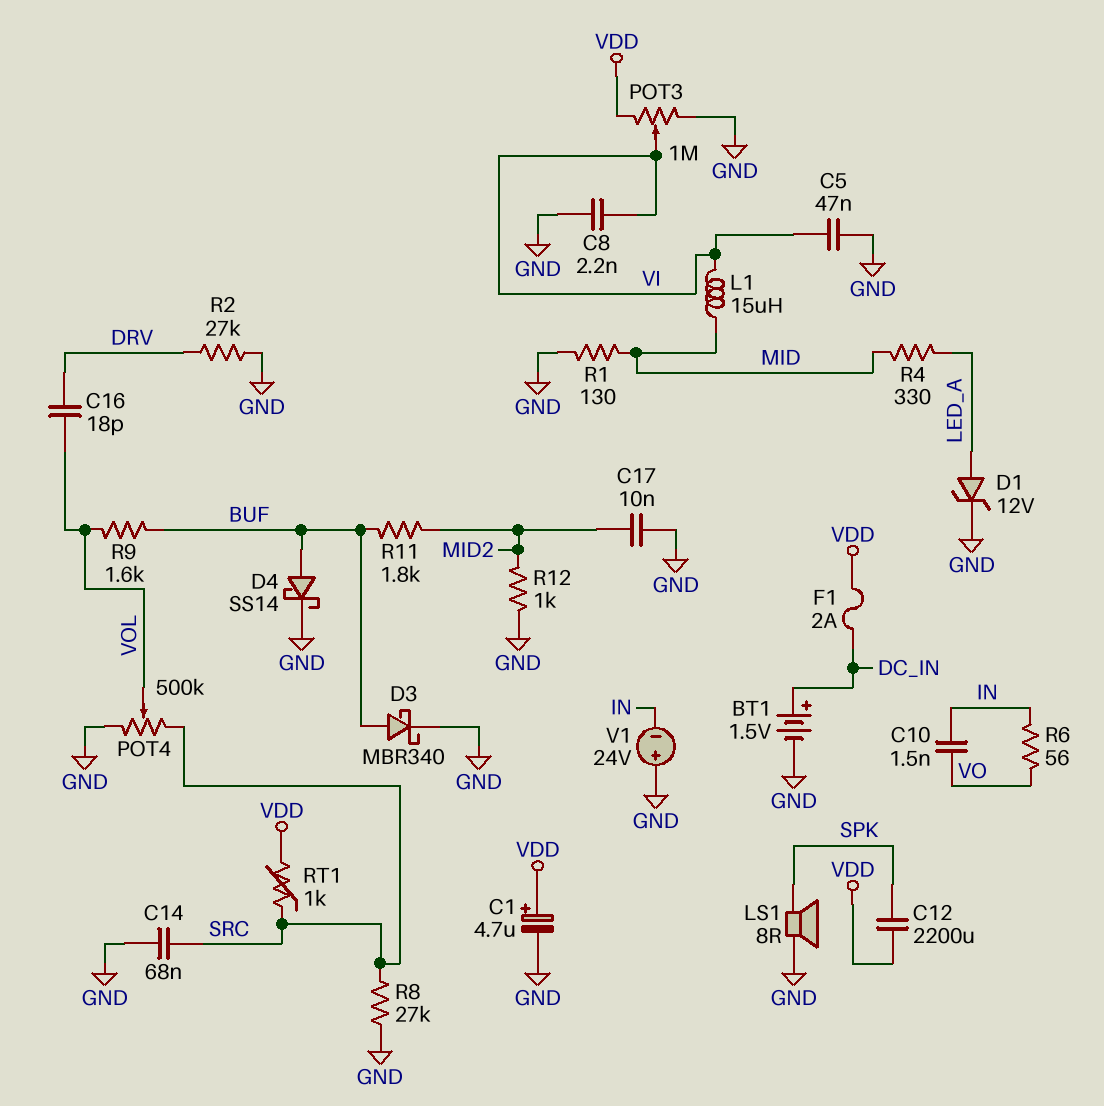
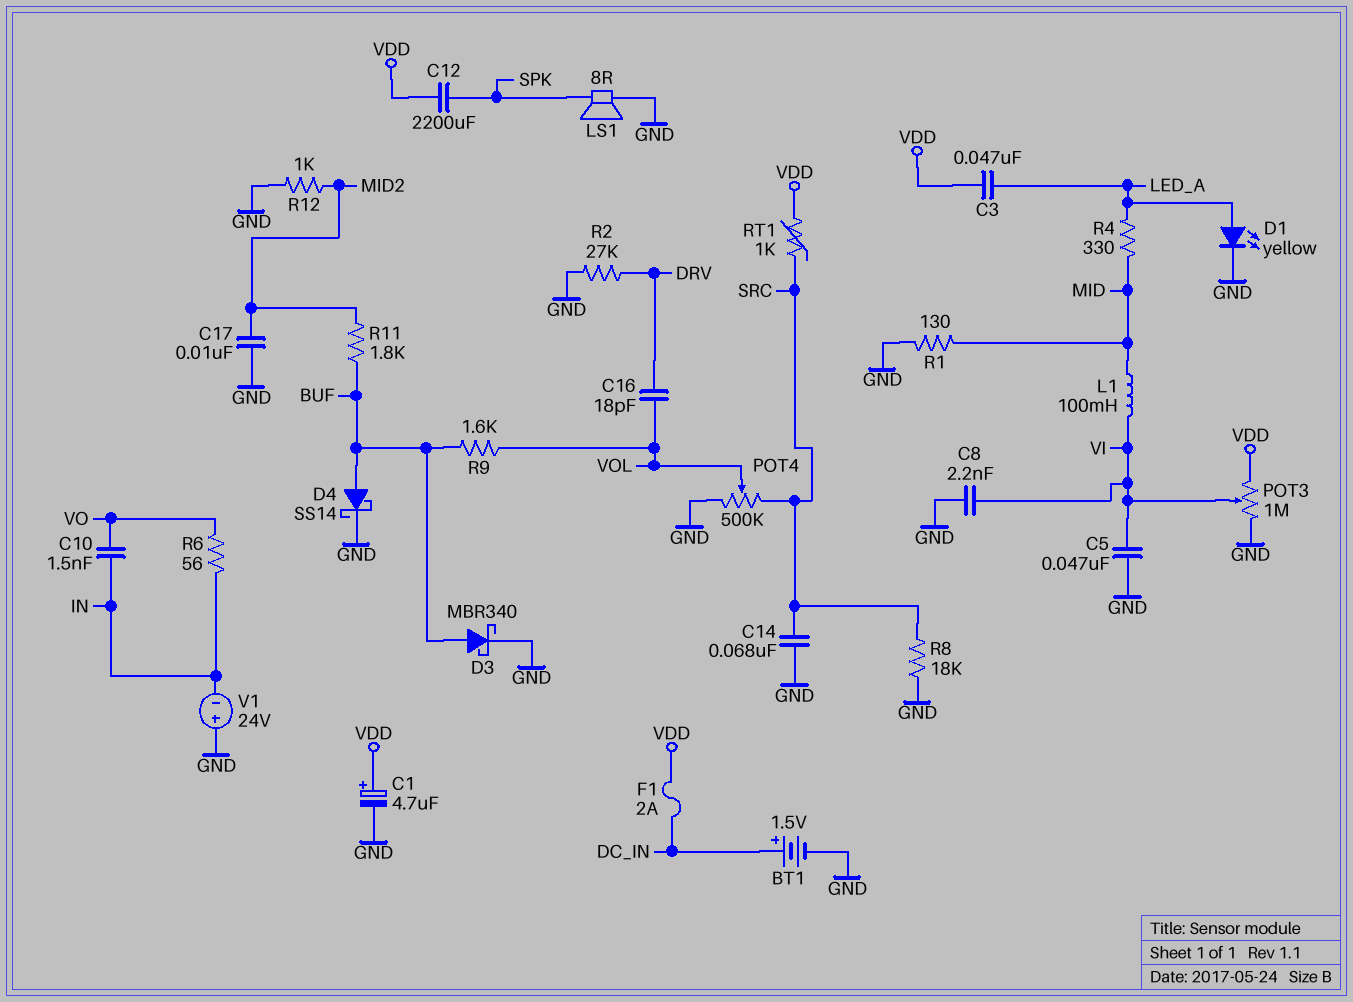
C3: none -> 47nF (LED_A, VDD)
D1: zener 12V (A LED_A, K GND) -> LED yellow (A LED_A, K GND)
L1: 15uH (MID, VI) -> 100mH (MID, VI)
R8: 27k (GND, SRC) -> 18k (GND, SRC)

